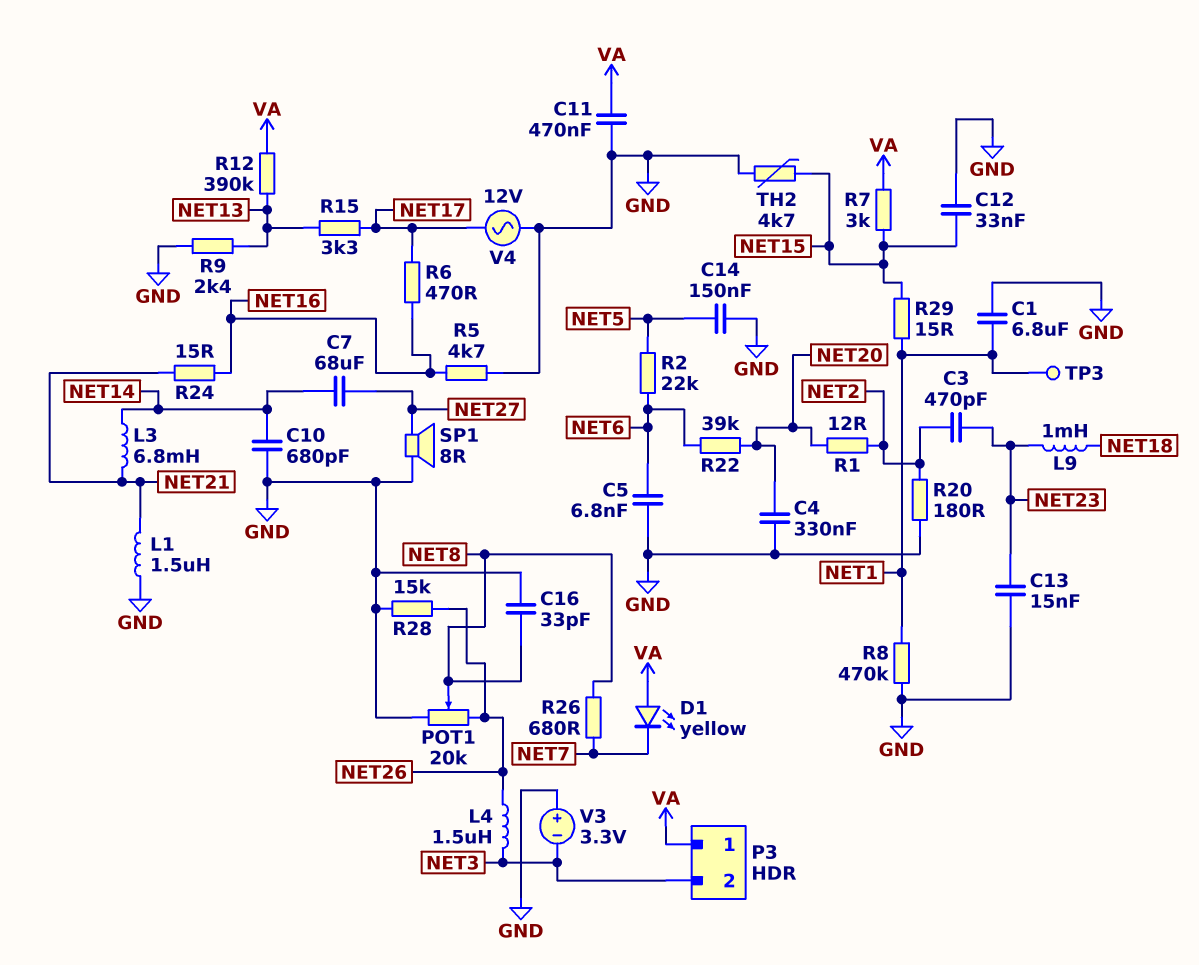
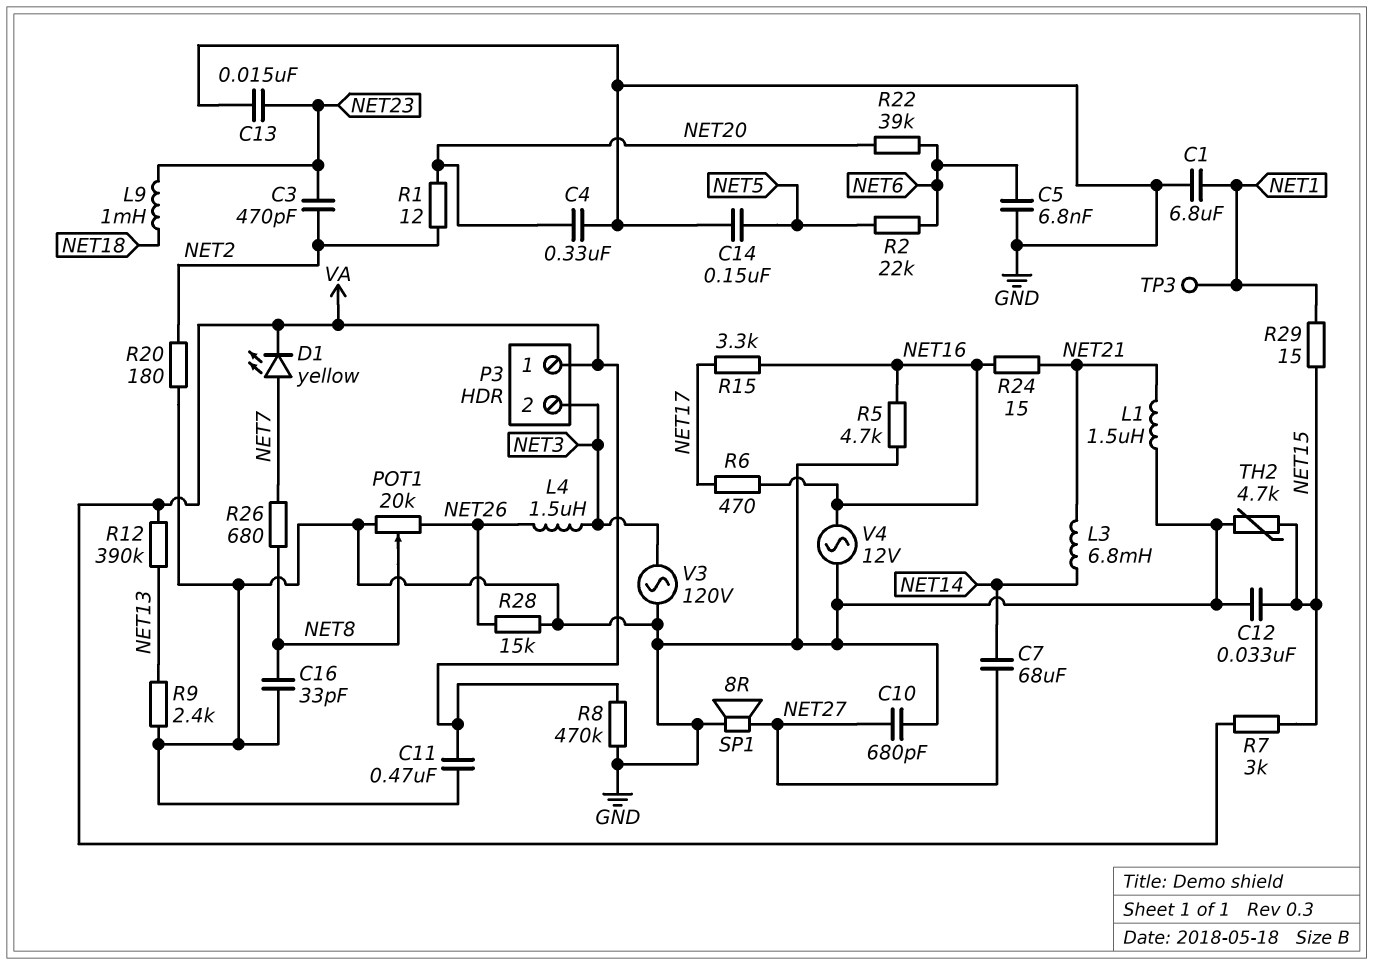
C10: 680pF (GND, NET14) -> 680pF (GND, NET27)
D1: LED yellow (A VA, K NET7) -> LED yellow (A NET7, K VA)
R8: 470k (GND, NET1) -> 470k (GND, VA)
R15: 3.3k (NET13, NET17) -> 3.3k (NET16, NET17)
V3: 3.3V (plus GND, minus NET3) -> AC 120V (GND, NET3)
V4: AC 12V (GND, NET17) -> AC 12V (GND, NET16)

